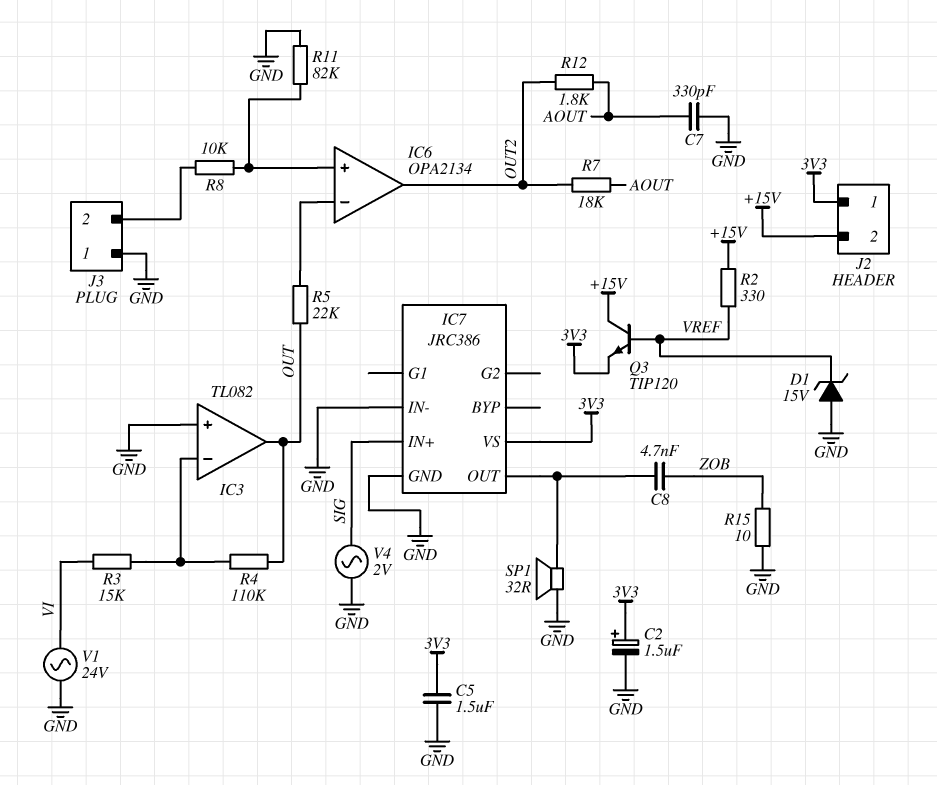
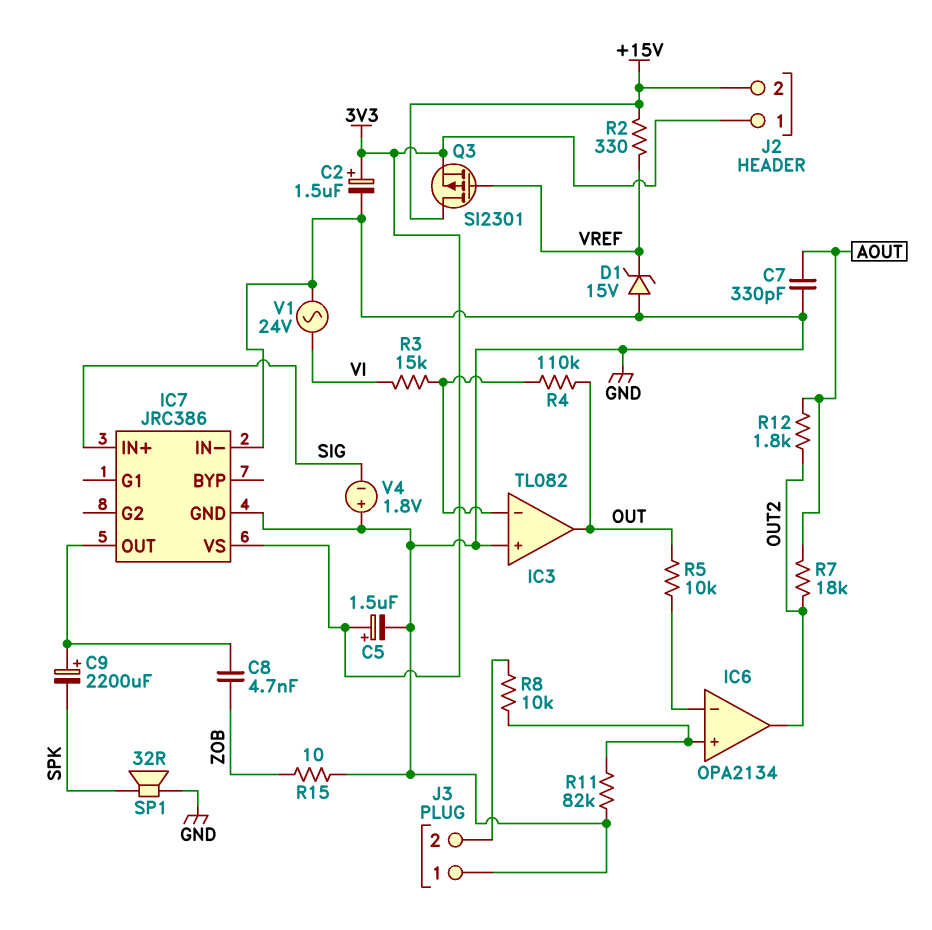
C5: 1.5uF (3V3, GND) -> 1.5uF (plus 3V3, minus GND)
C9: none -> 2200uF (plus IC7/OUT, minus SPK)
Q3: NPN TIP120 (B VREF, C +15V, E 3V3) -> PMOS SI2301 (G VREF, D +15V, S 3V3)
R5: 22k (IC6/in-, OUT) -> 10k (IC6/in-, OUT)
SP1: speaker 32R (GND, IC7/OUT) -> speaker 32R (GND, SPK)
V4: AC 2V (GND, SIG) -> 1.8V (plus GND, minus SIG)

